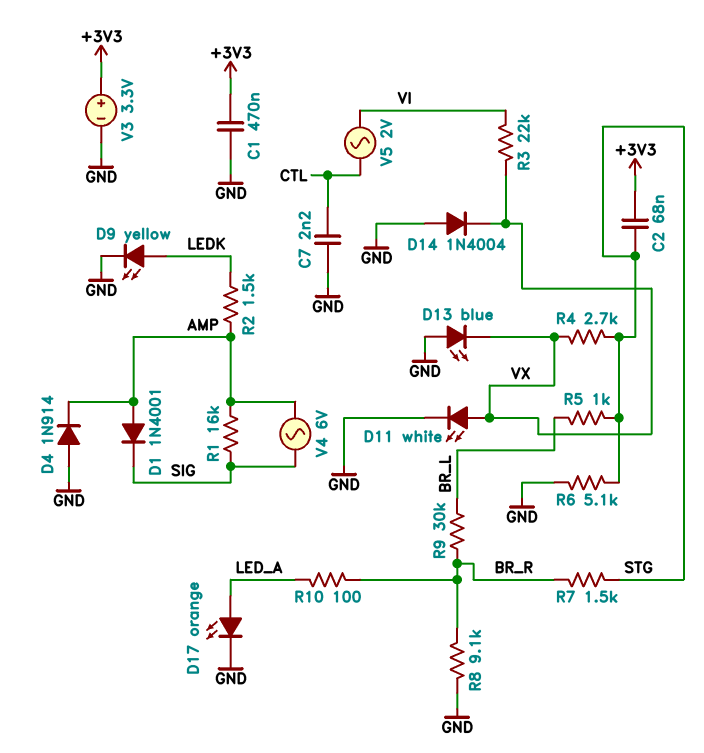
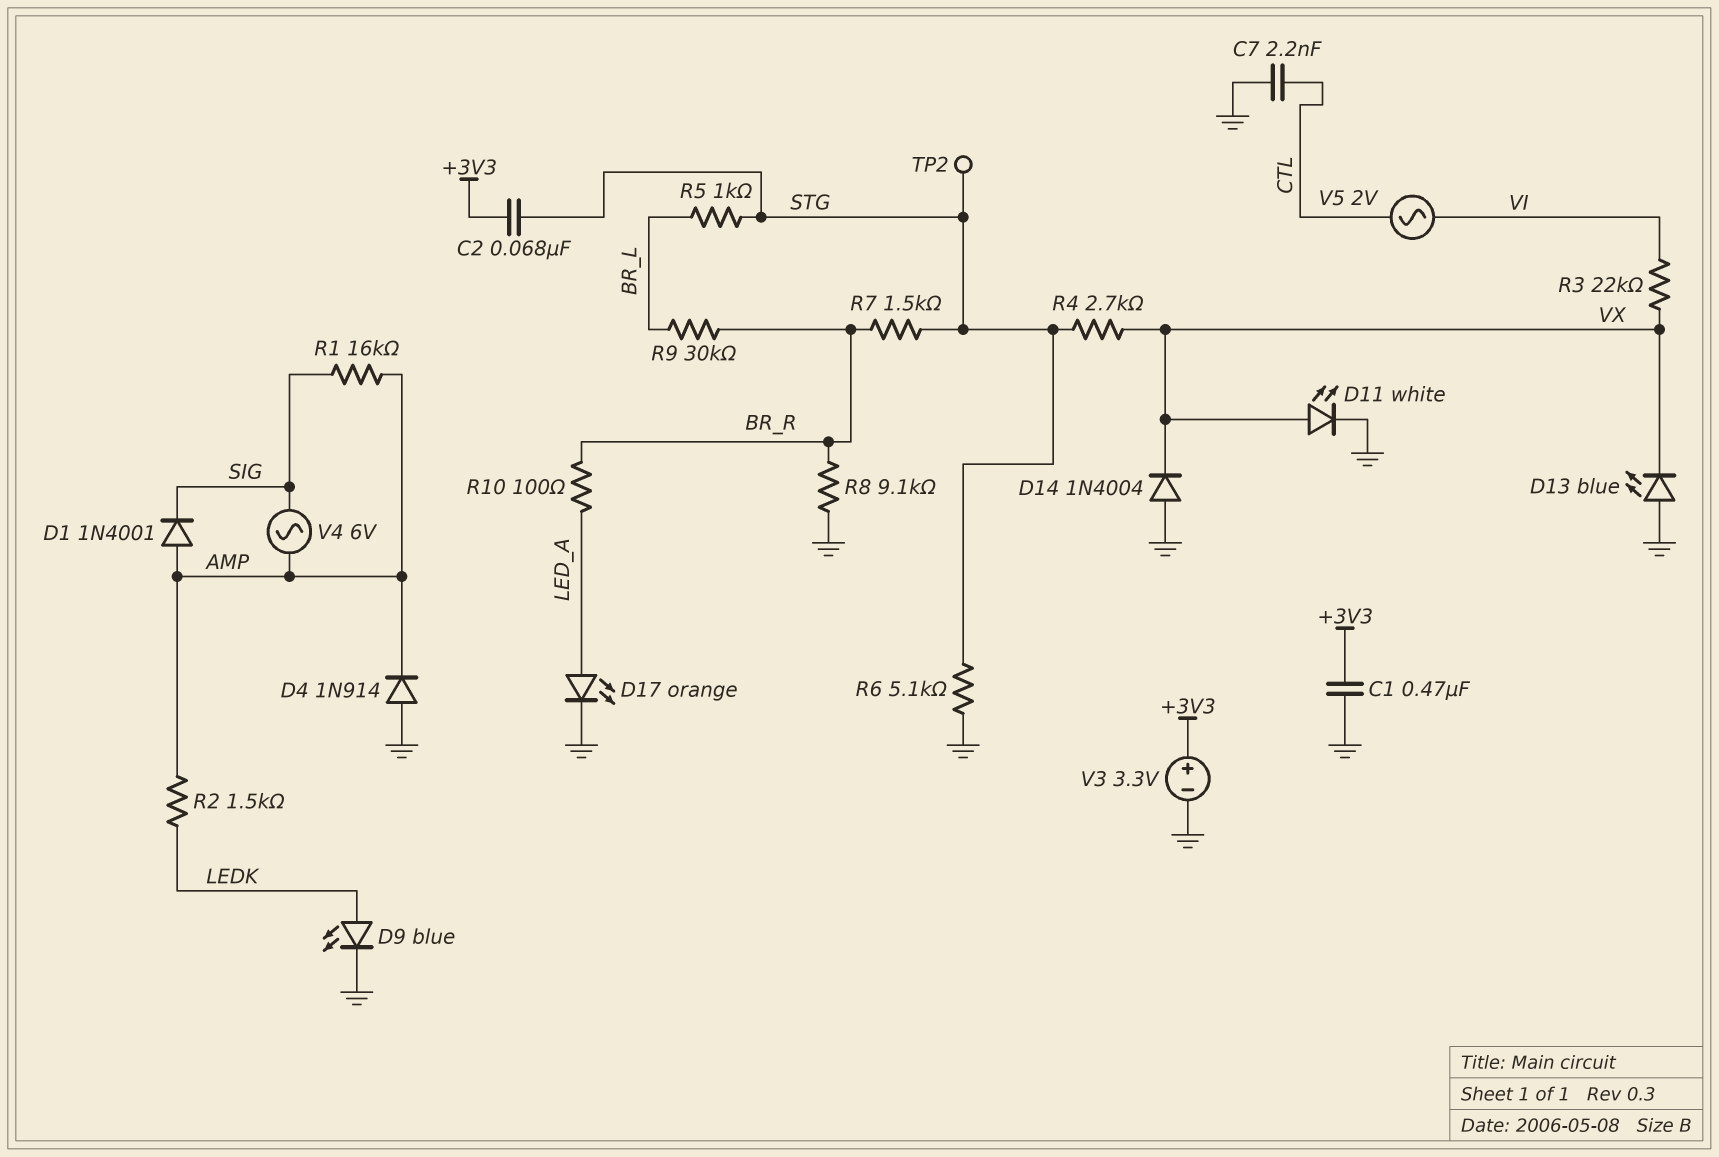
D9: LED yellow (A LEDK, K GND) -> LED blue (A LEDK, K GND)
TP2: none -> test point (STG)

